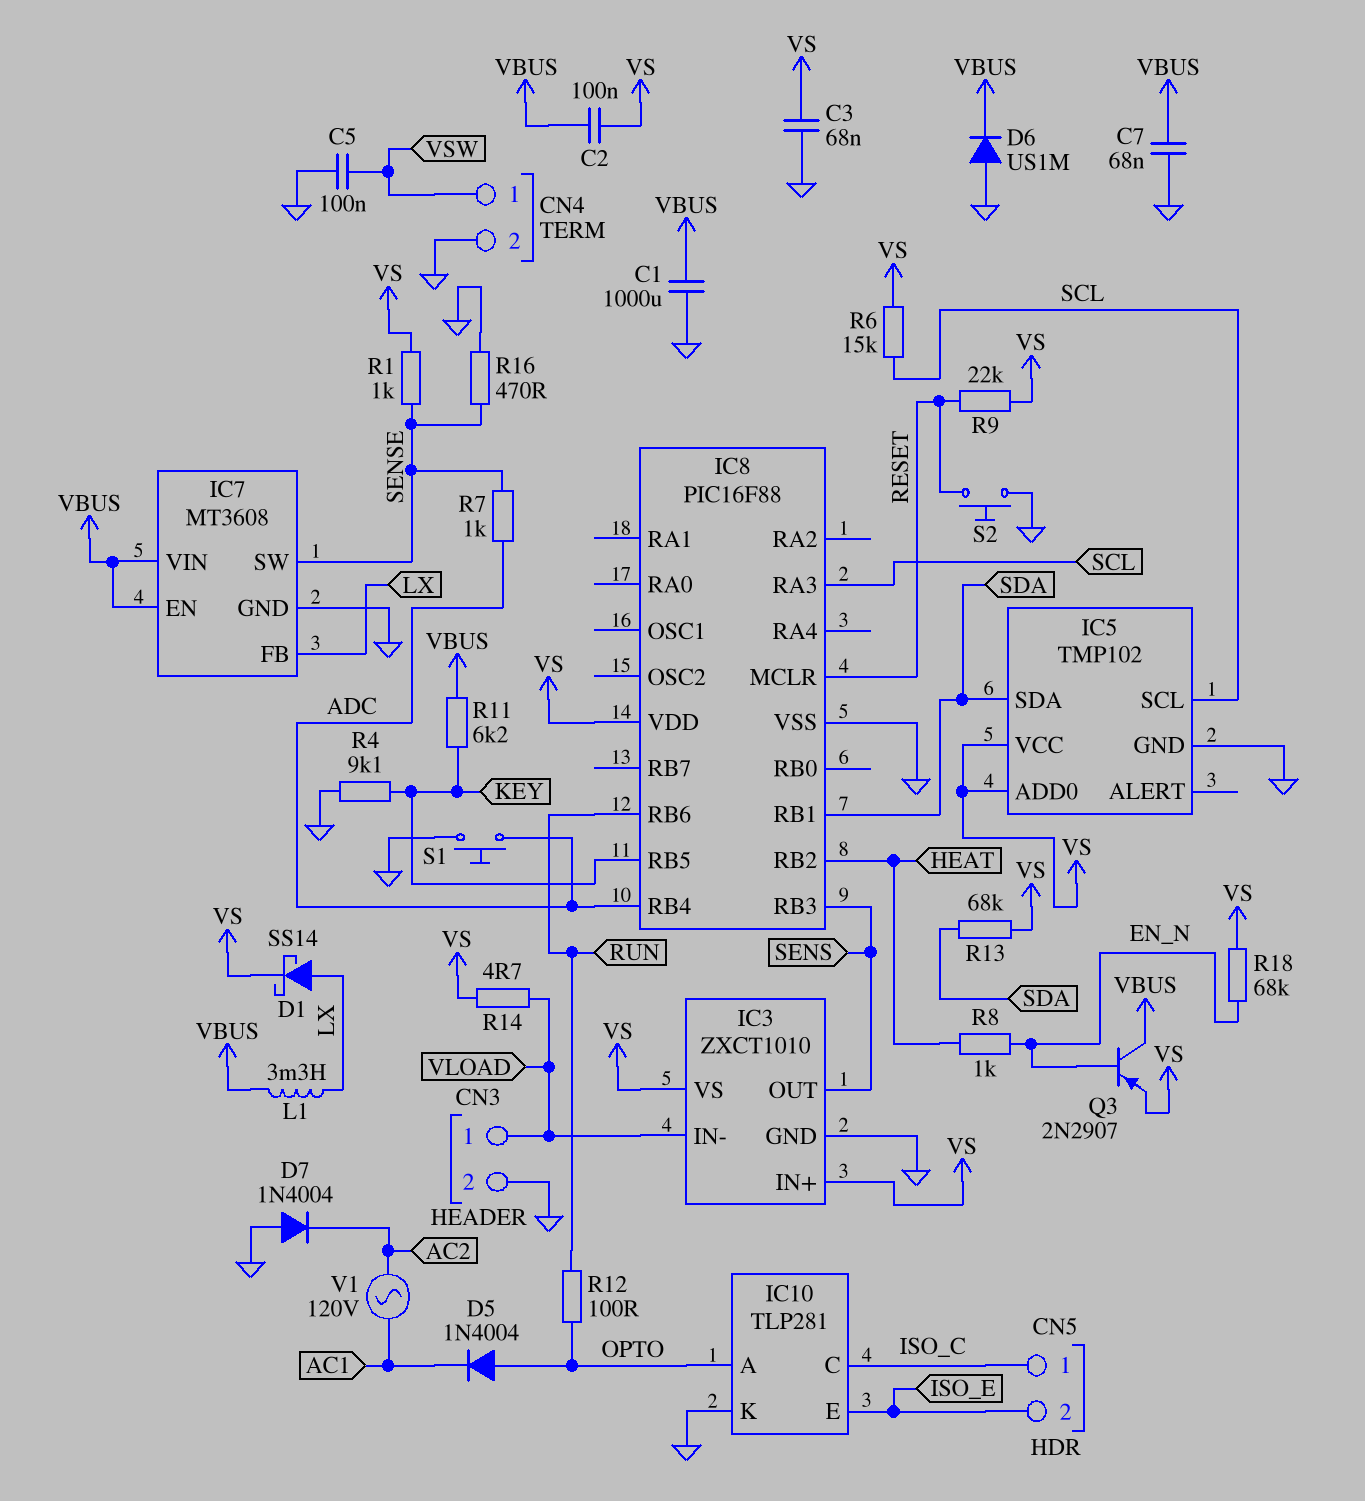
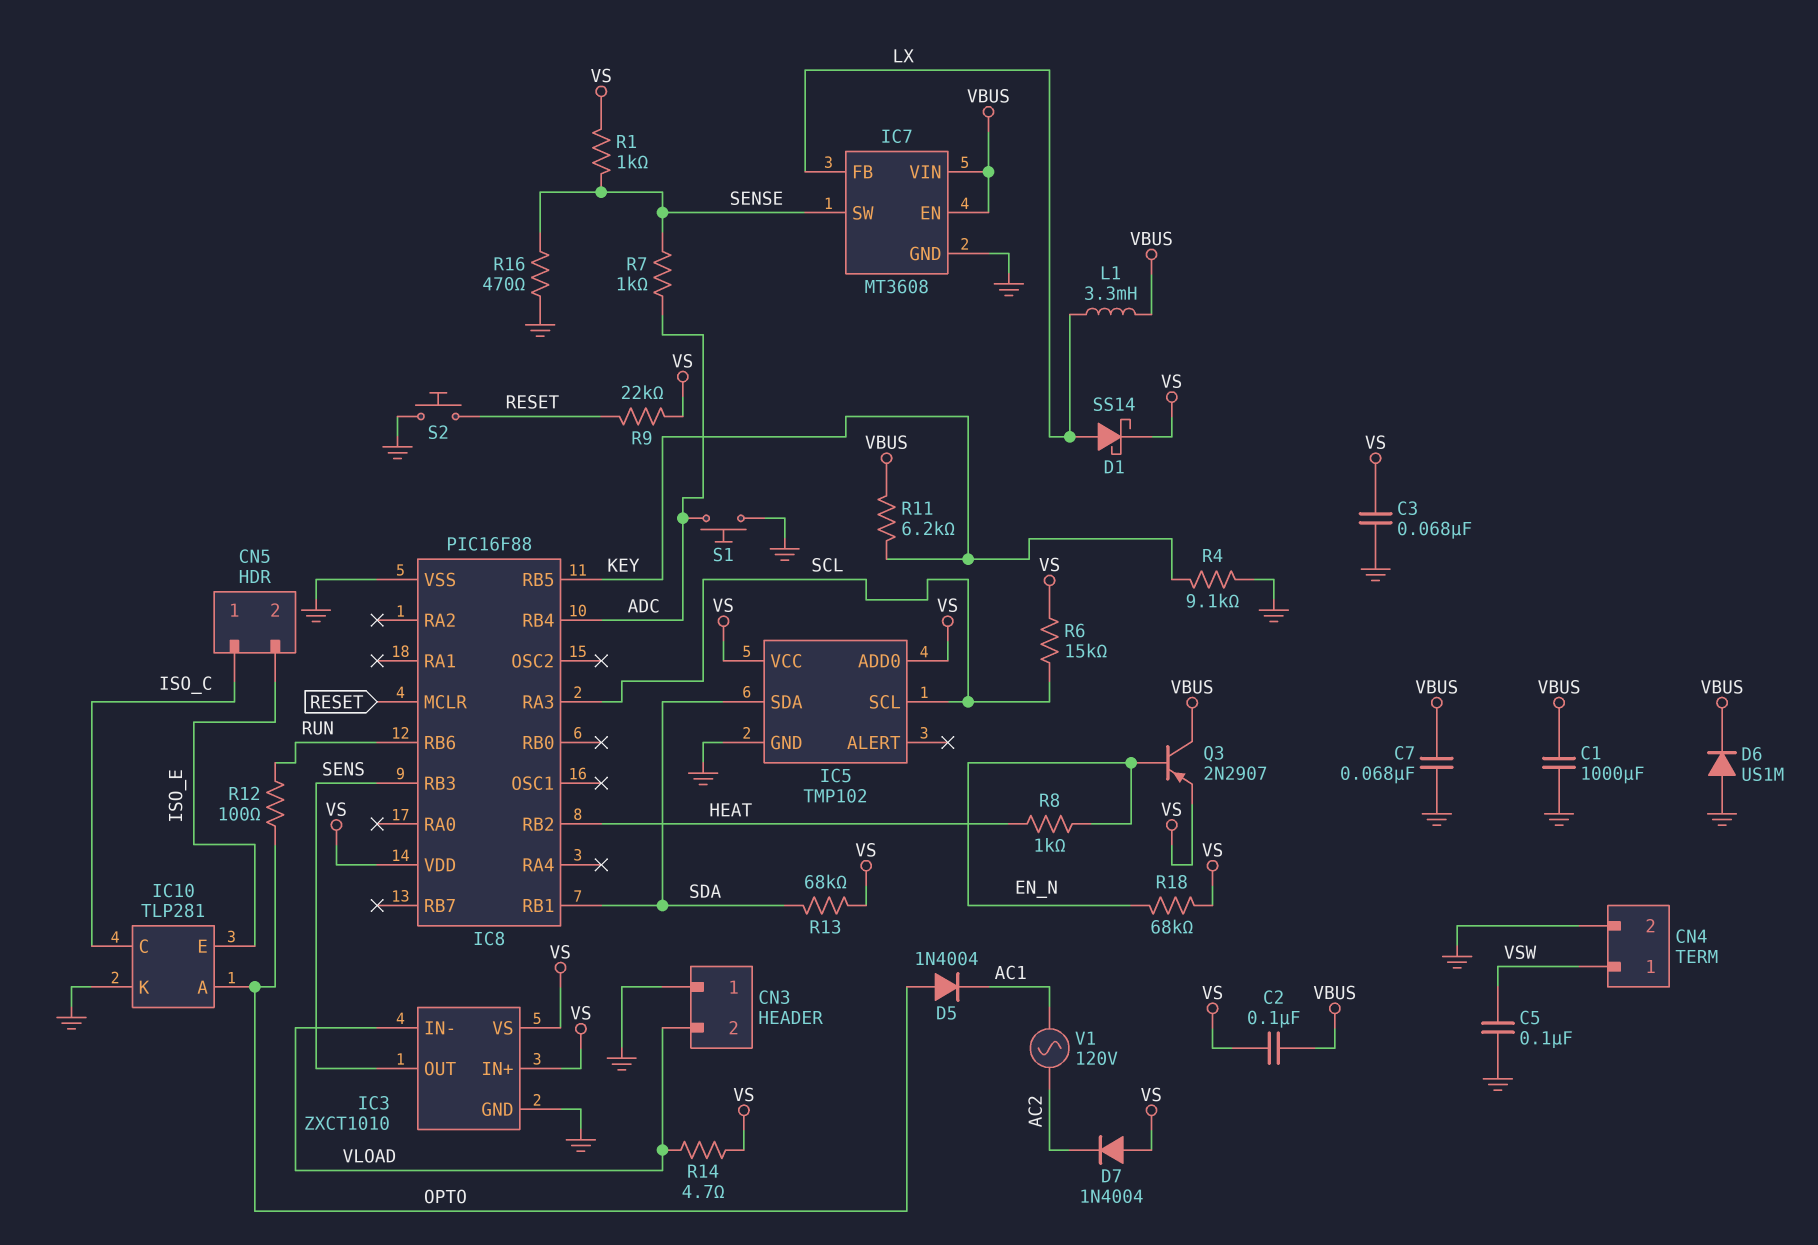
CN3 pin 1: VLOAD -> GND
CN3 pin 2: GND -> VLOAD
D7: diode 1N4004 (A GND, K AC2) -> diode 1N4004 (A VS, K AC2)

